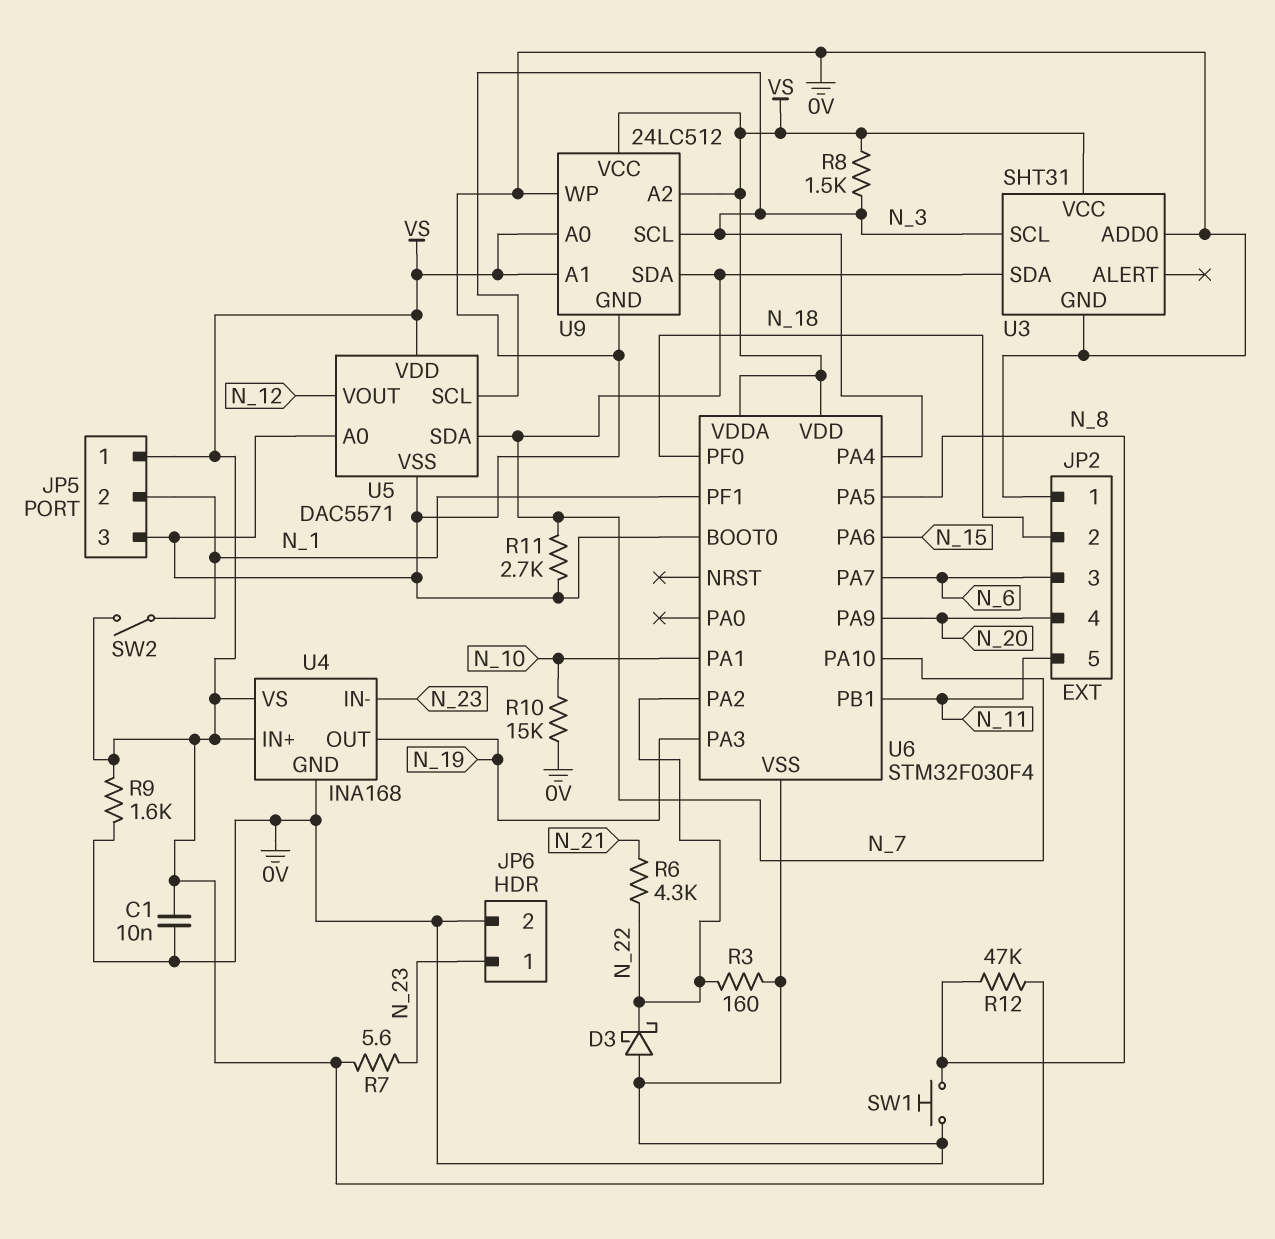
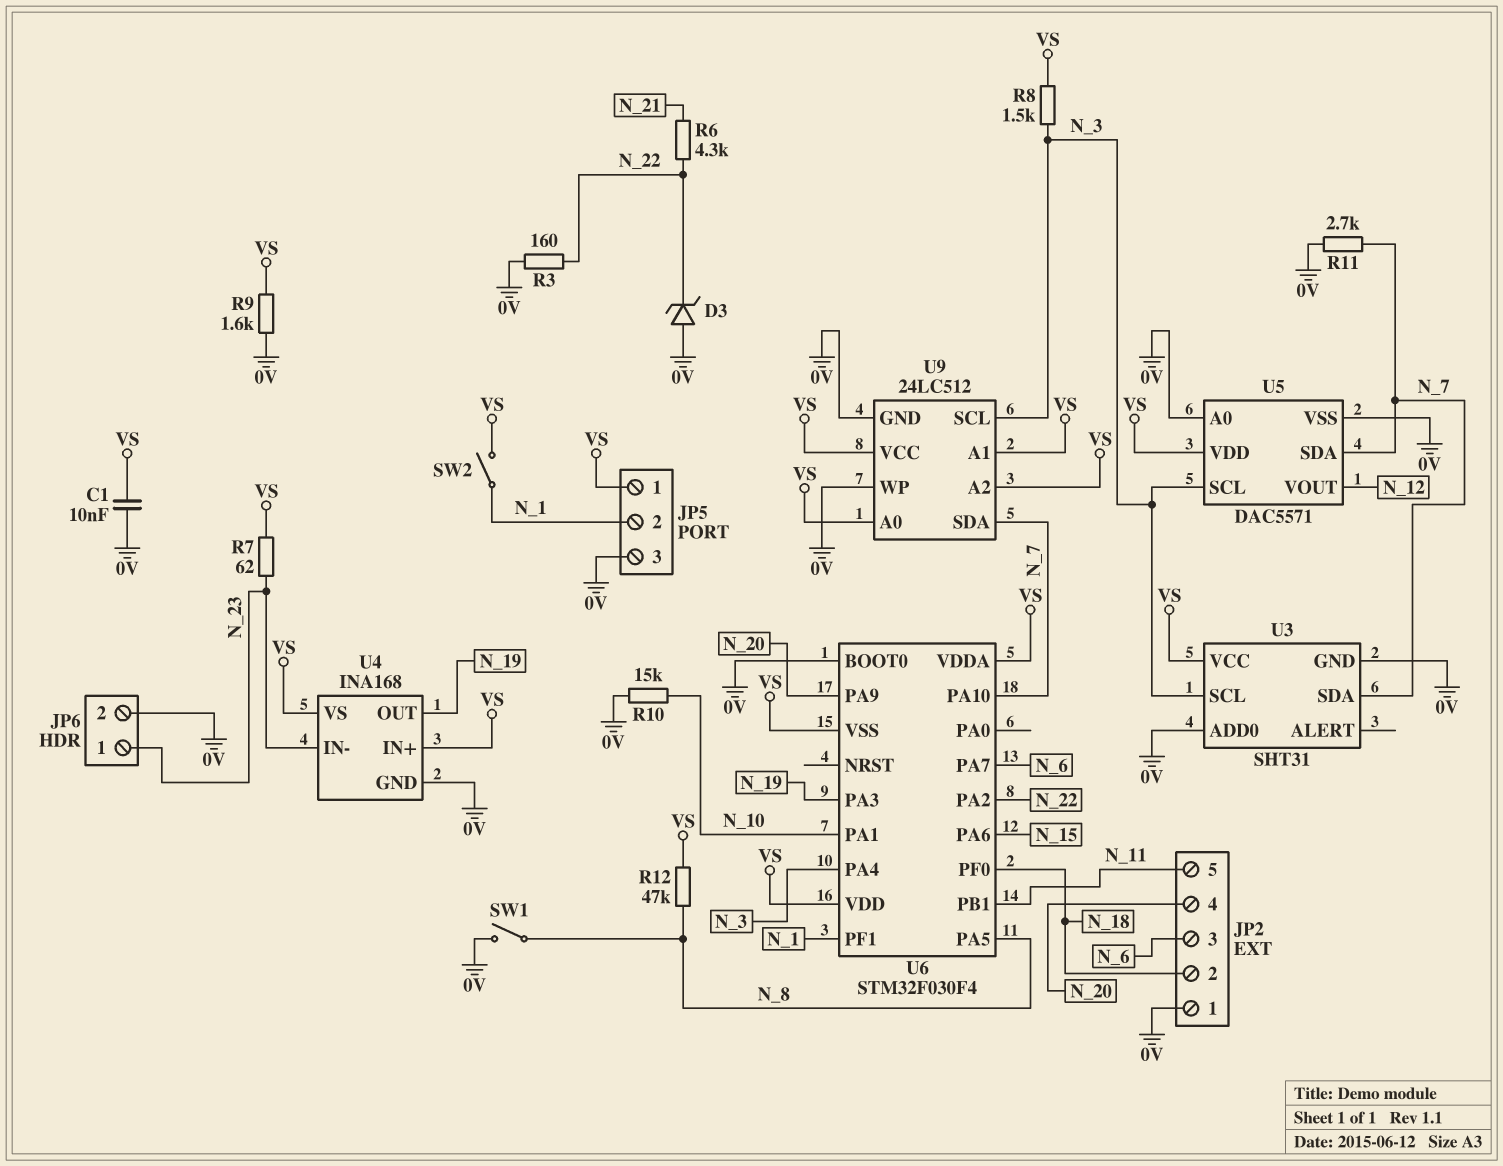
D3: schottky (A 0V, K N_22) -> zener (A 0V, K N_22)
R7: 5.6 (N_23, VS) -> 62 (N_23, VS)
SW1: button (0V, N_8) -> switch (0V, N_8)
U6 pin VSS: 0V -> VS

